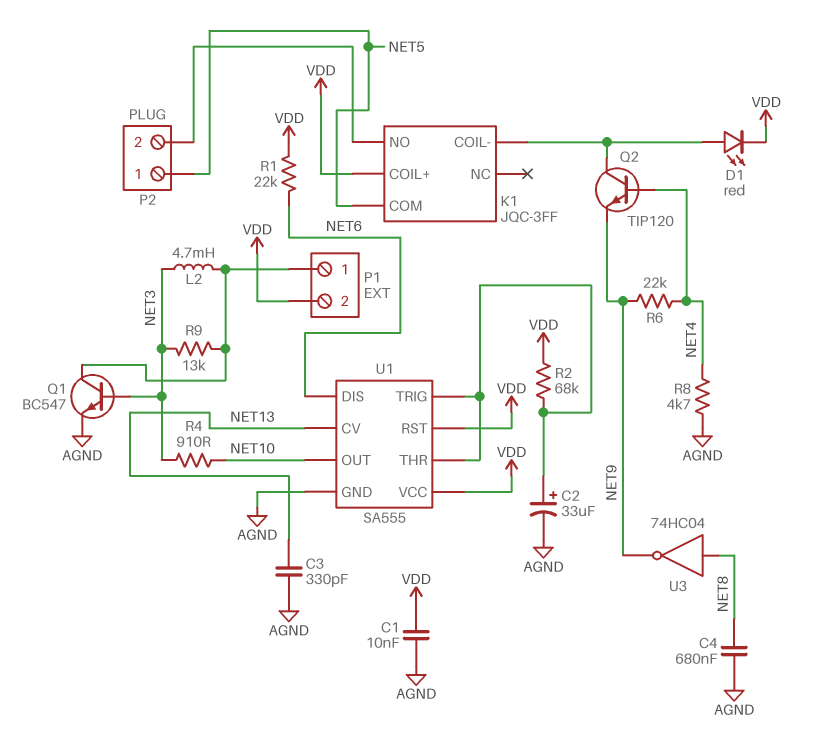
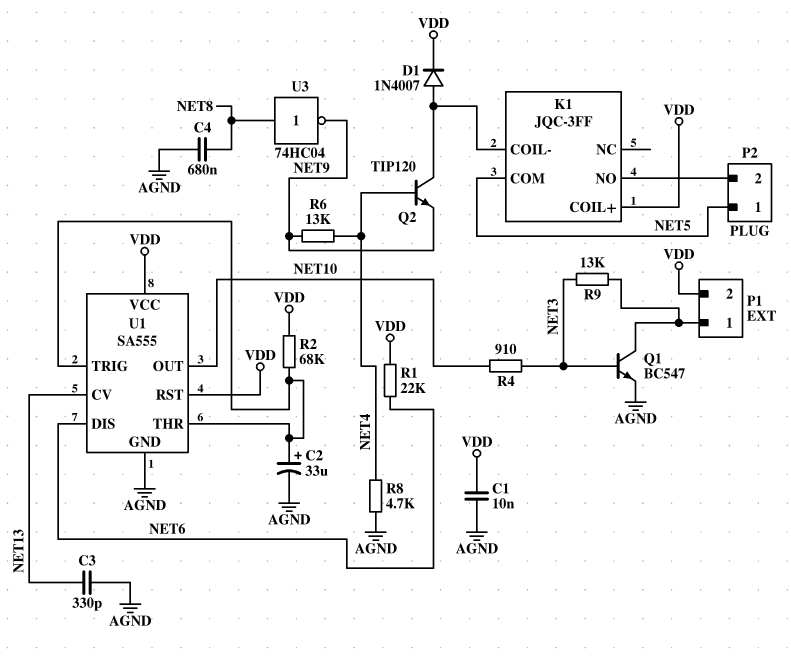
D1: LED red (A K1/COIL-, K VDD) -> diode 1N4007 (A K1/COIL-, K VDD)
L2: 4.7mH (NET3, P1/1) -> none
R6: 22k (NET4, NET9) -> 13k (NET4, NET9)

